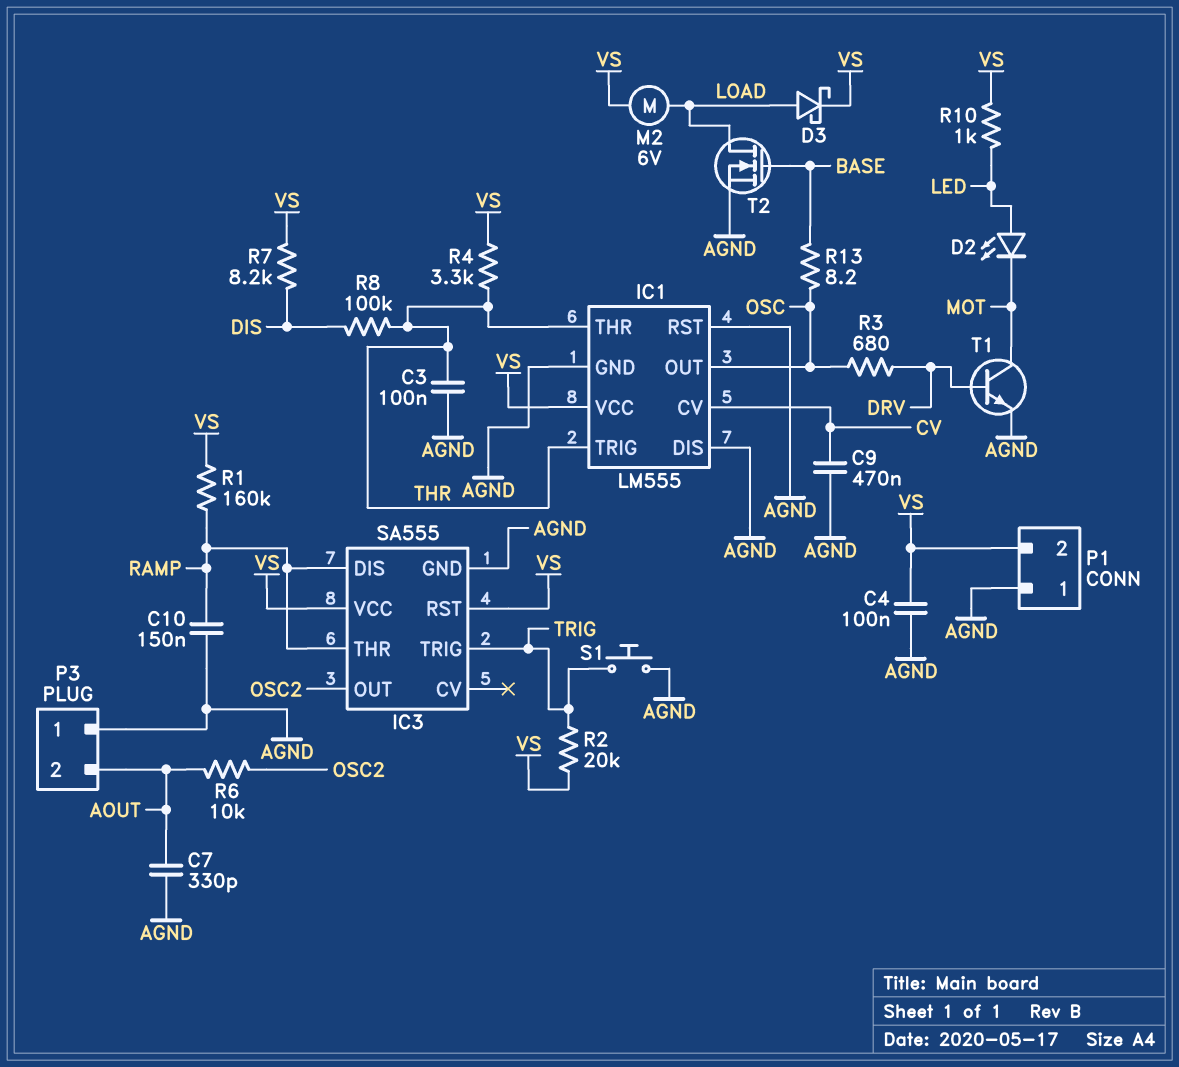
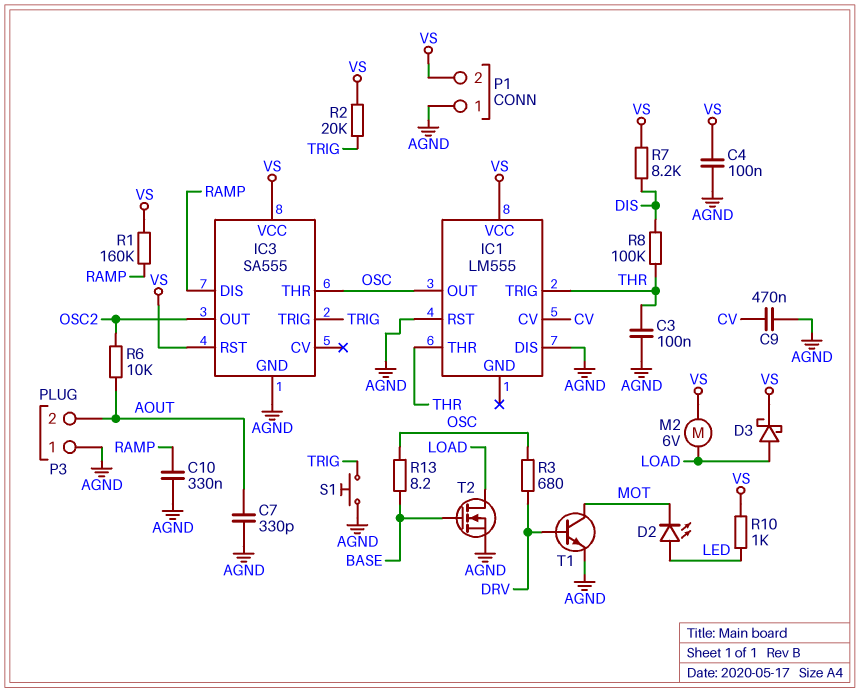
C10: 150nF (AGND, RAMP) -> 330nF (AGND, RAMP)
IC1 pin GND: AGND -> none
IC3 pin THR: RAMP -> OSC
R4: 3.3k (THR, VS) -> none

